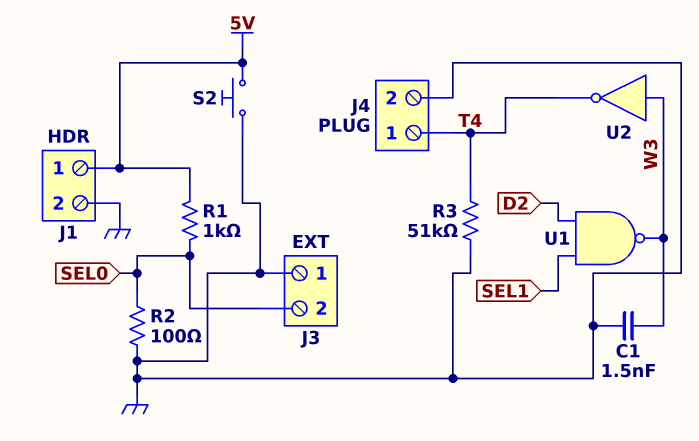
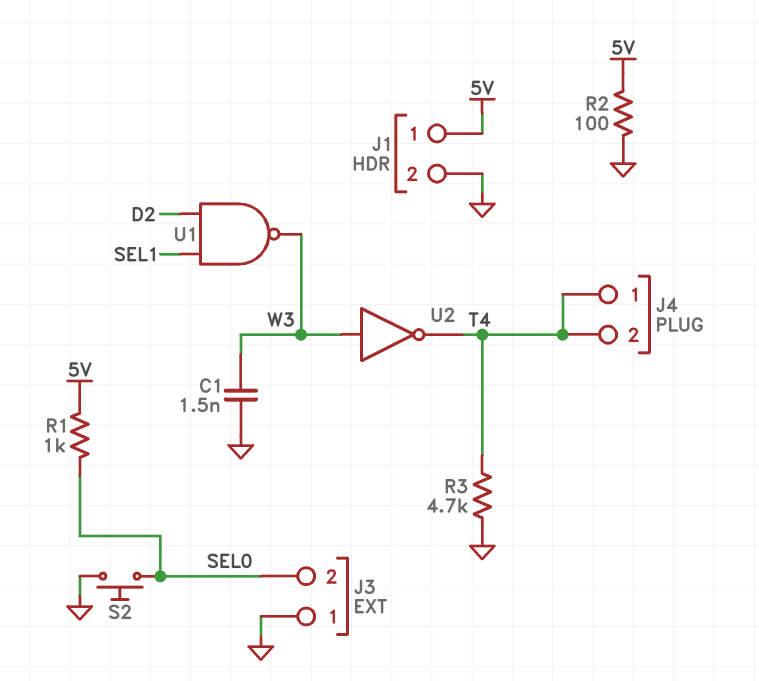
J4 pin 2: GND -> T4
R2: 100 (GND, SEL0) -> 100 (5V, GND)
R3: 51k (GND, T4) -> 4.7k (GND, T4)
S2: button (5V, GND) -> button (GND, SEL0)

